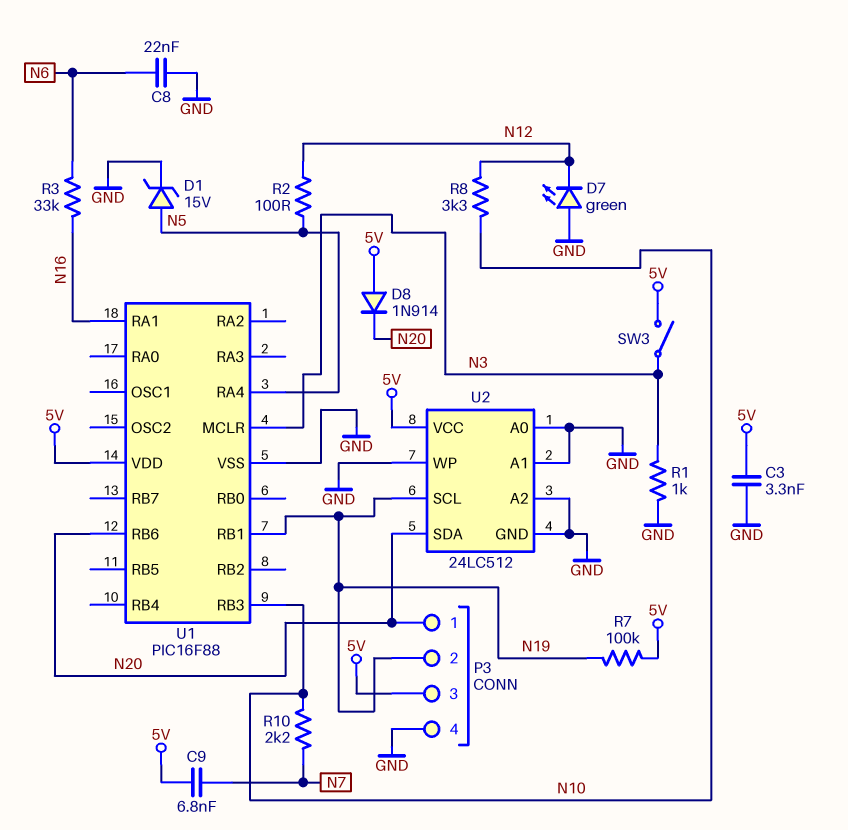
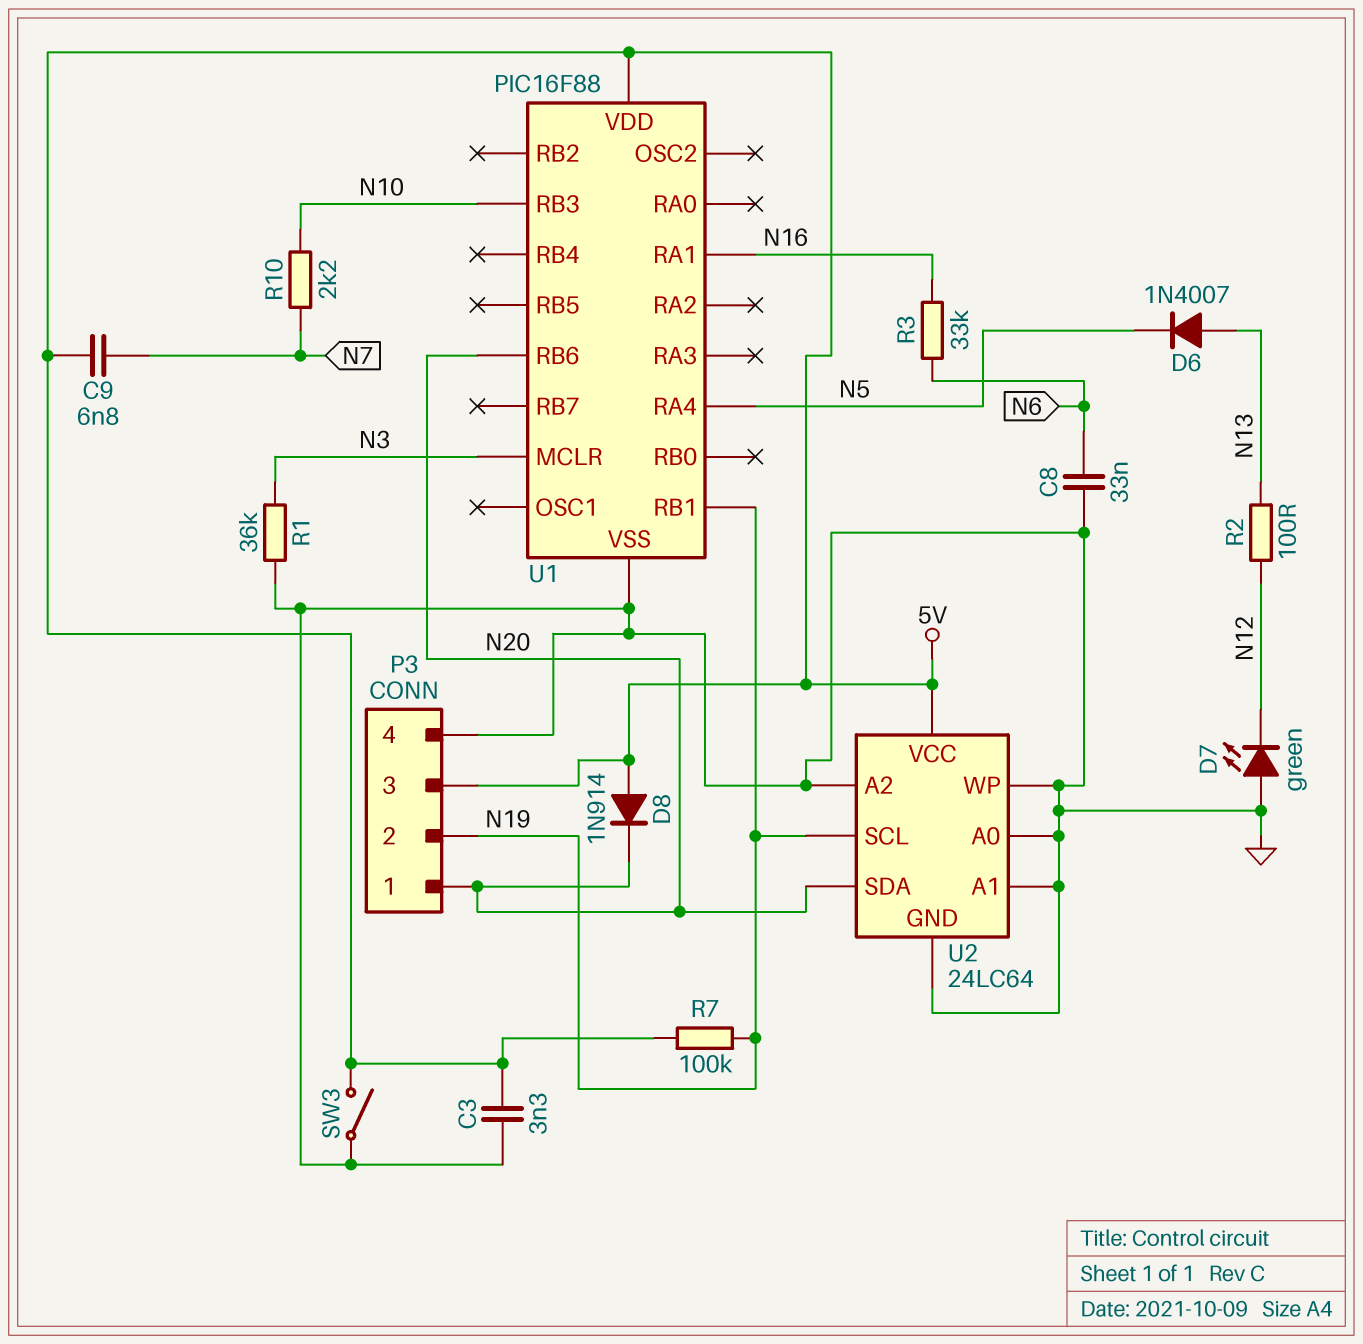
C8: 22nF (GND, N6) -> 33nF (GND, N6)
D1: zener 15V (A N5, K GND) -> none
D6: none -> diode 1N4007 (A N13, K N5)
R1: 1k (GND, N3) -> 36k (GND, N3)
R2: 100 (N5, N12) -> 100 (N12, N13)
R8: 3.3k (N10, N12) -> none
SW3: switch (5V, N3) -> switch (5V, GND)
U2: 24LC512 -> 24LC64

